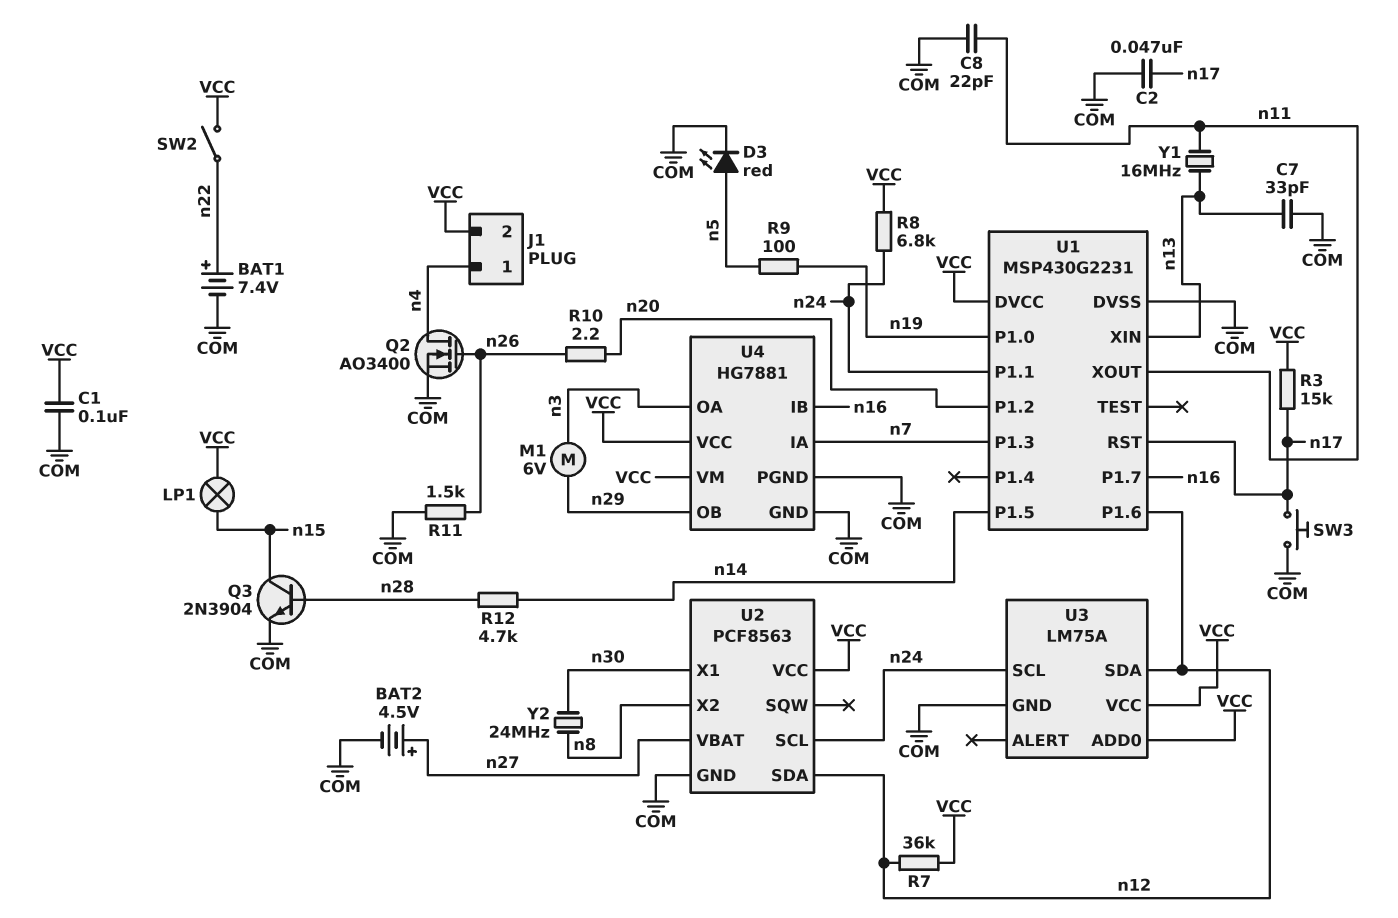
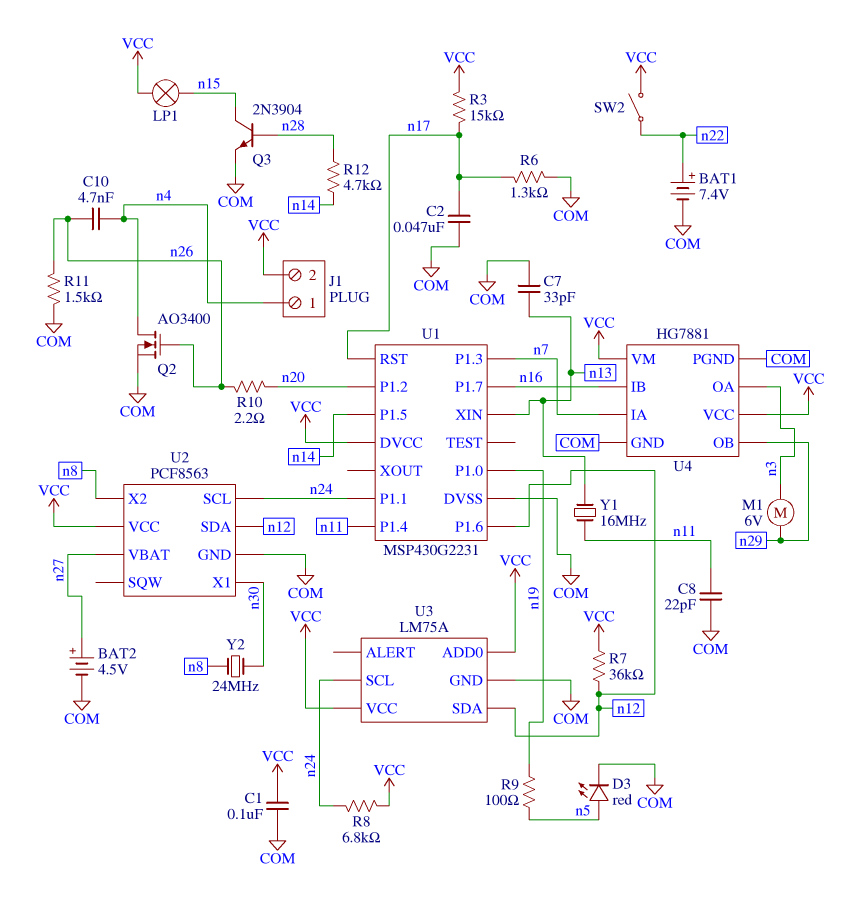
C10: none -> 4.7nF (n4, n26)
R6: none -> 1.3k (COM, n17)
SW3: button (COM, n17) -> none
U1 pin P1.4: none -> n11
U1 pin XOUT: n11 -> none

